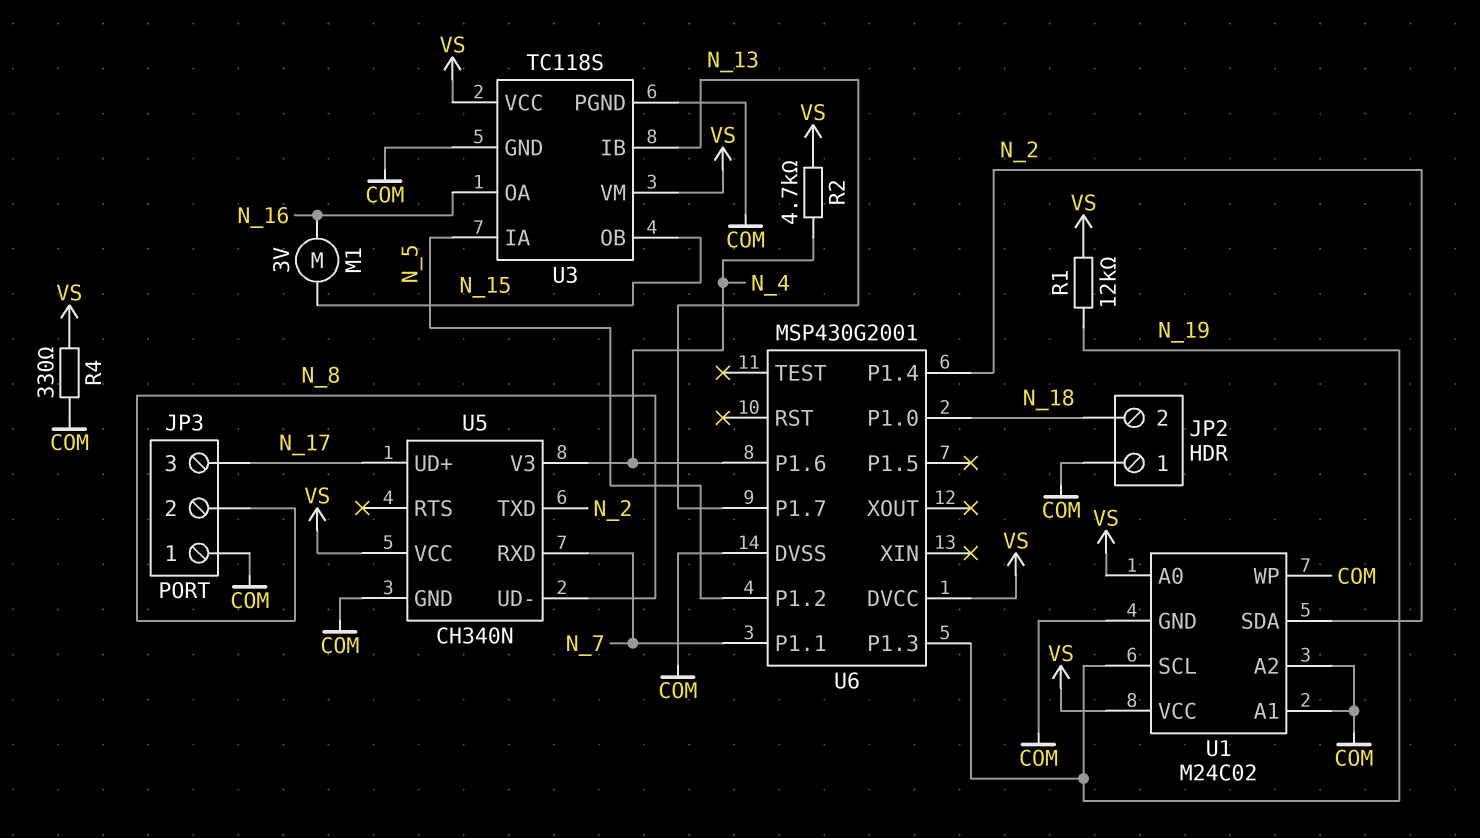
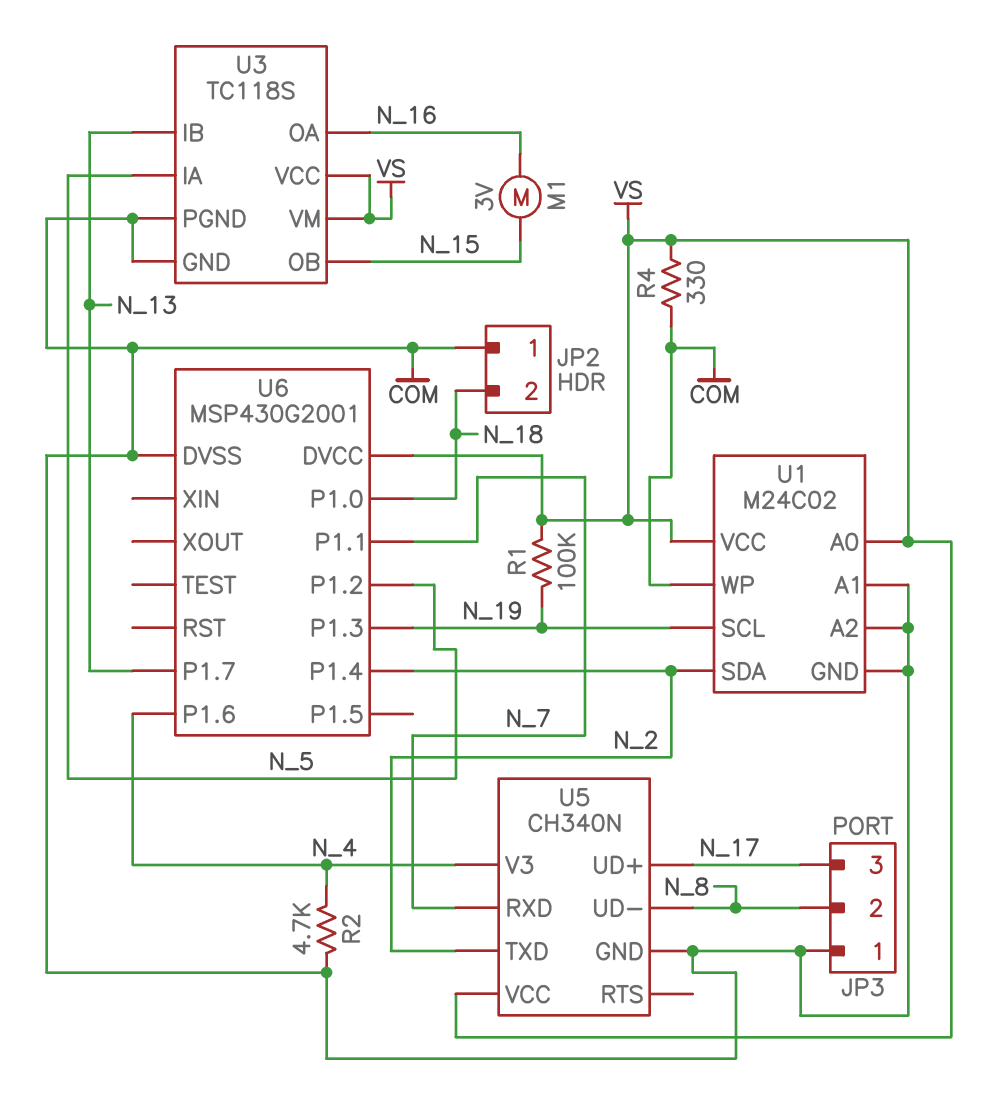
R1: 12k (N_19, VS) -> 100k (N_19, VS)
R2: 4.7k (N_4, VS) -> 4.7k (COM, N_4)

